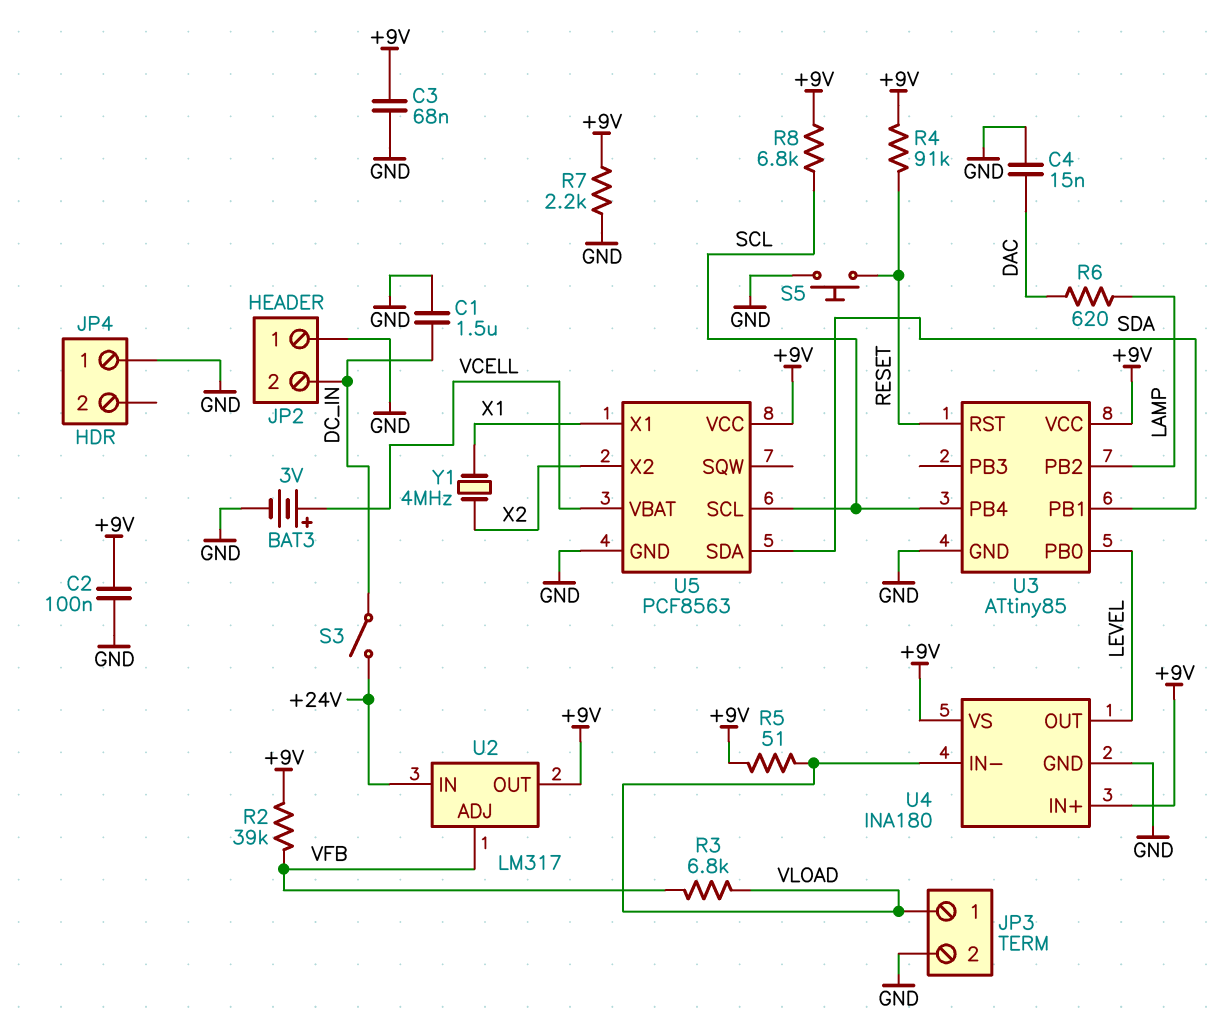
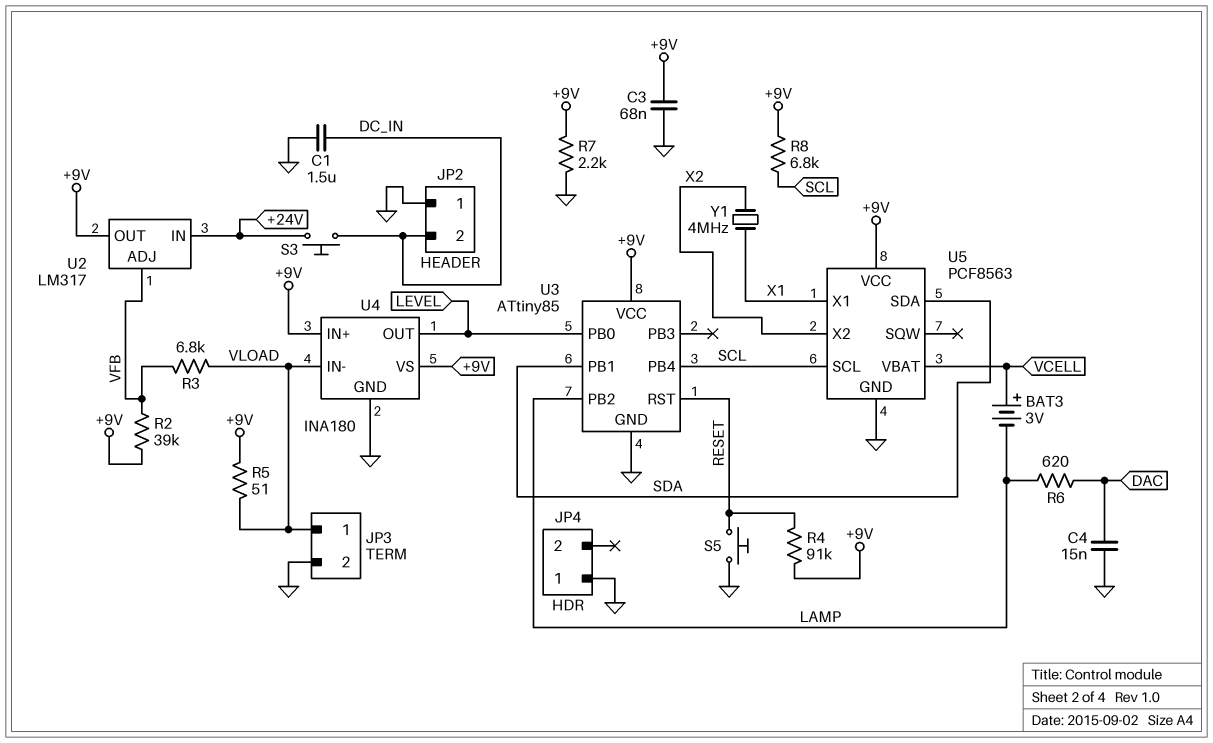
BAT3: 3V (plus VCELL, minus GND) -> 3V (plus VCELL, minus LAMP)
C2: 100nF (+9V, GND) -> none
S3: switch (+24V, DC_IN) -> button (+24V, DC_IN)

